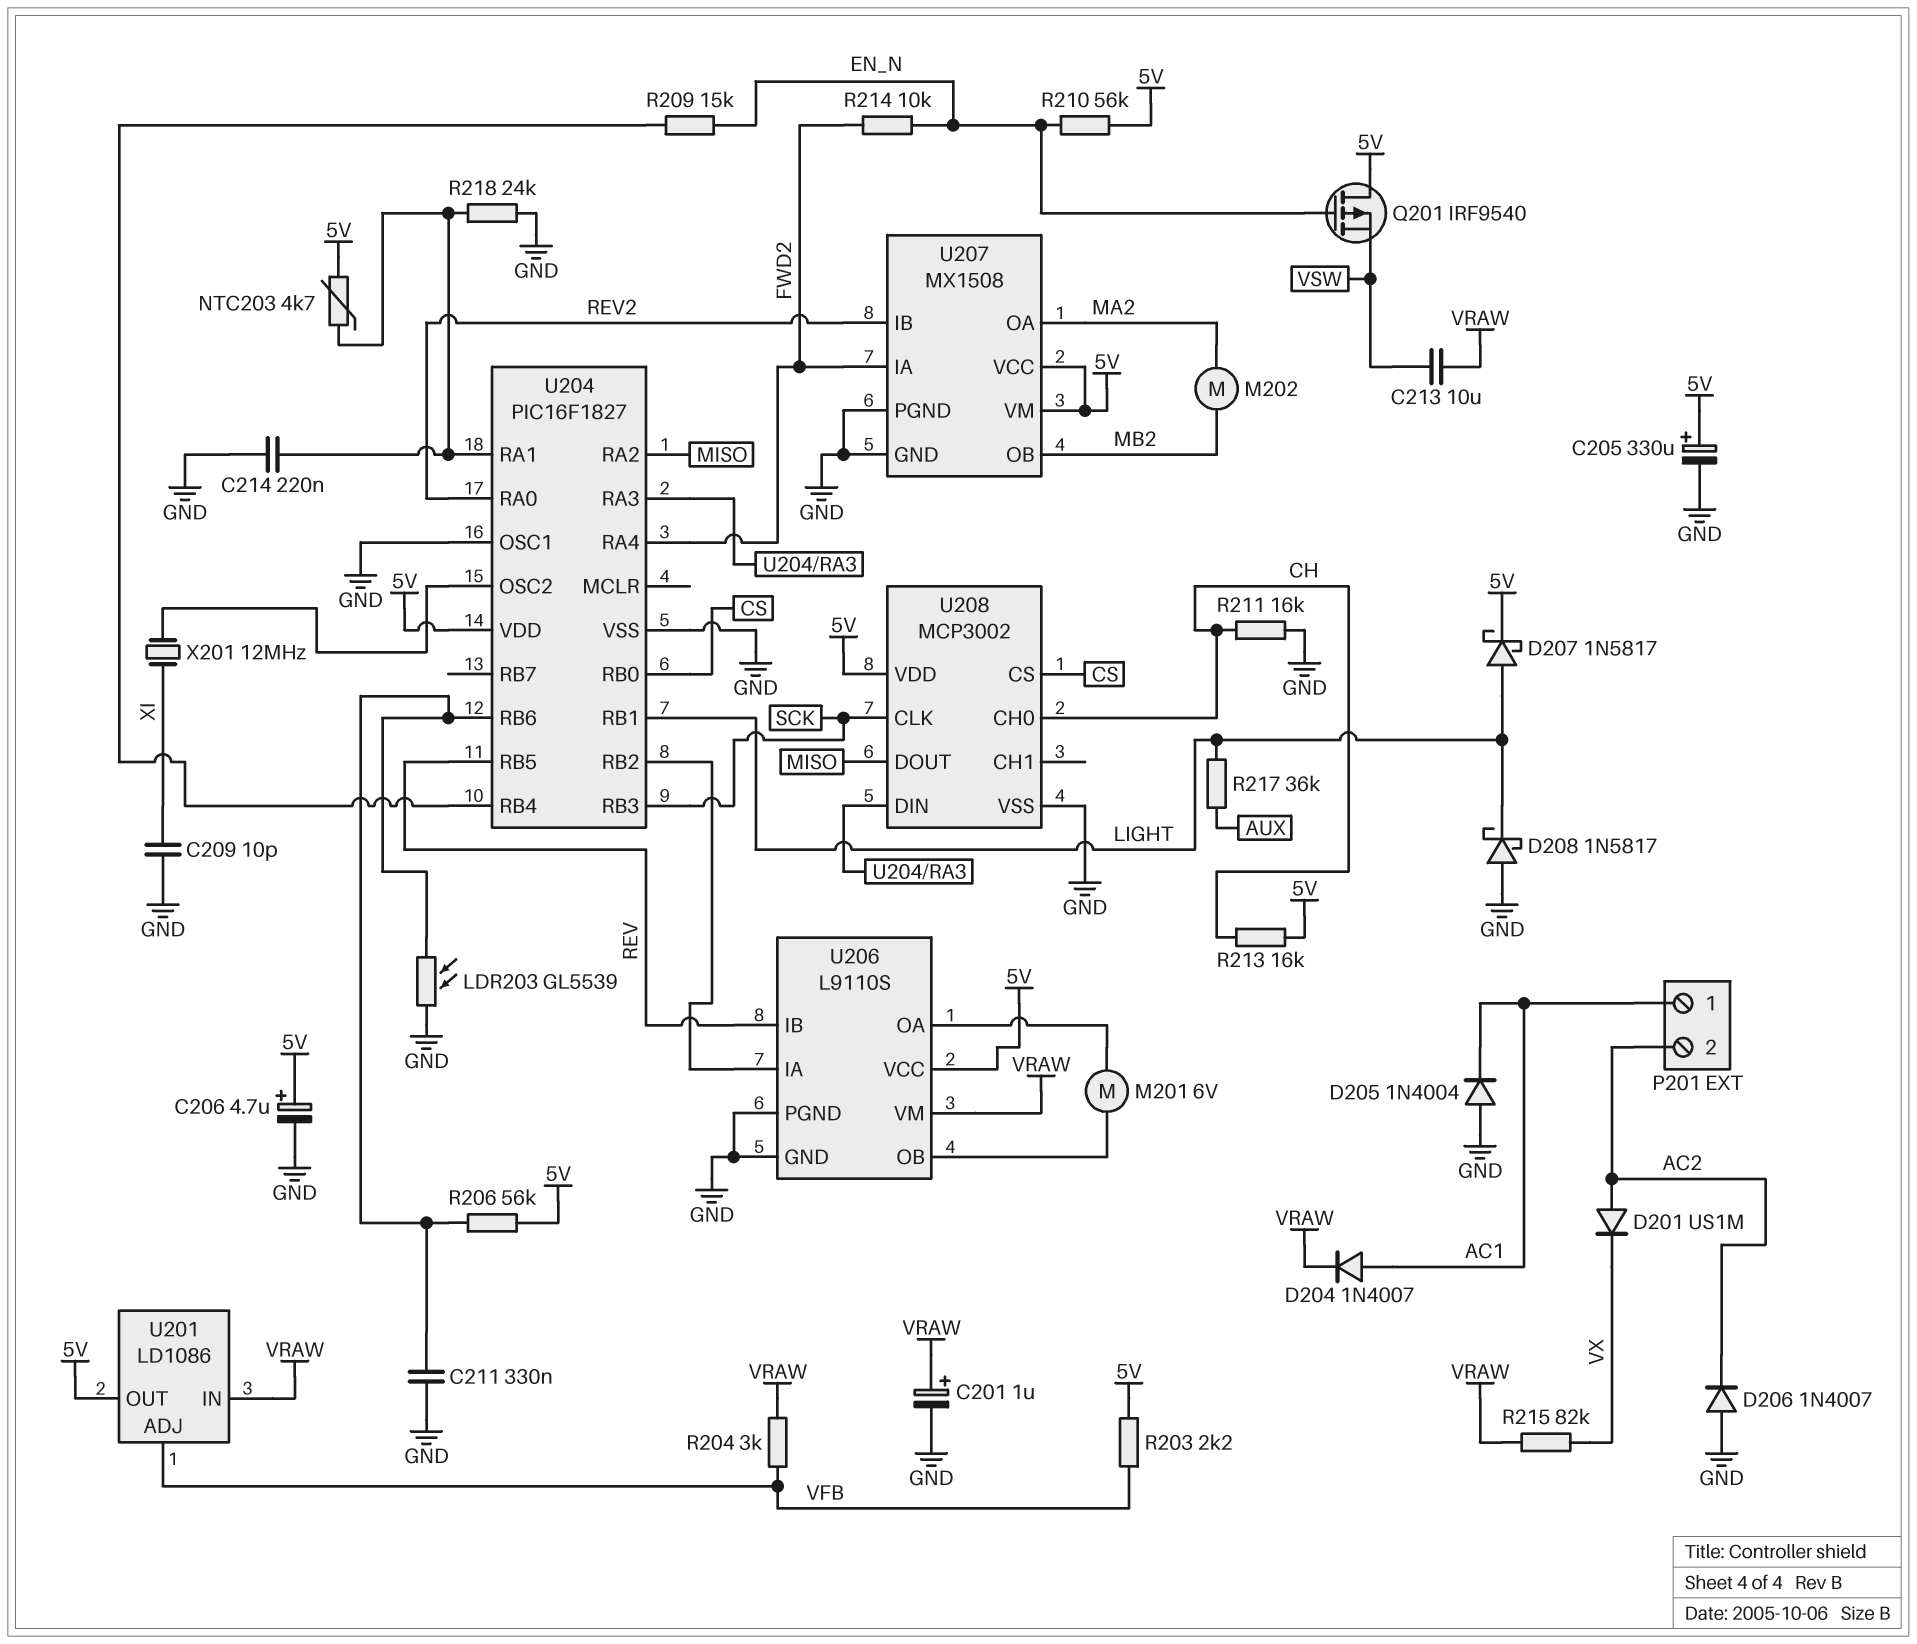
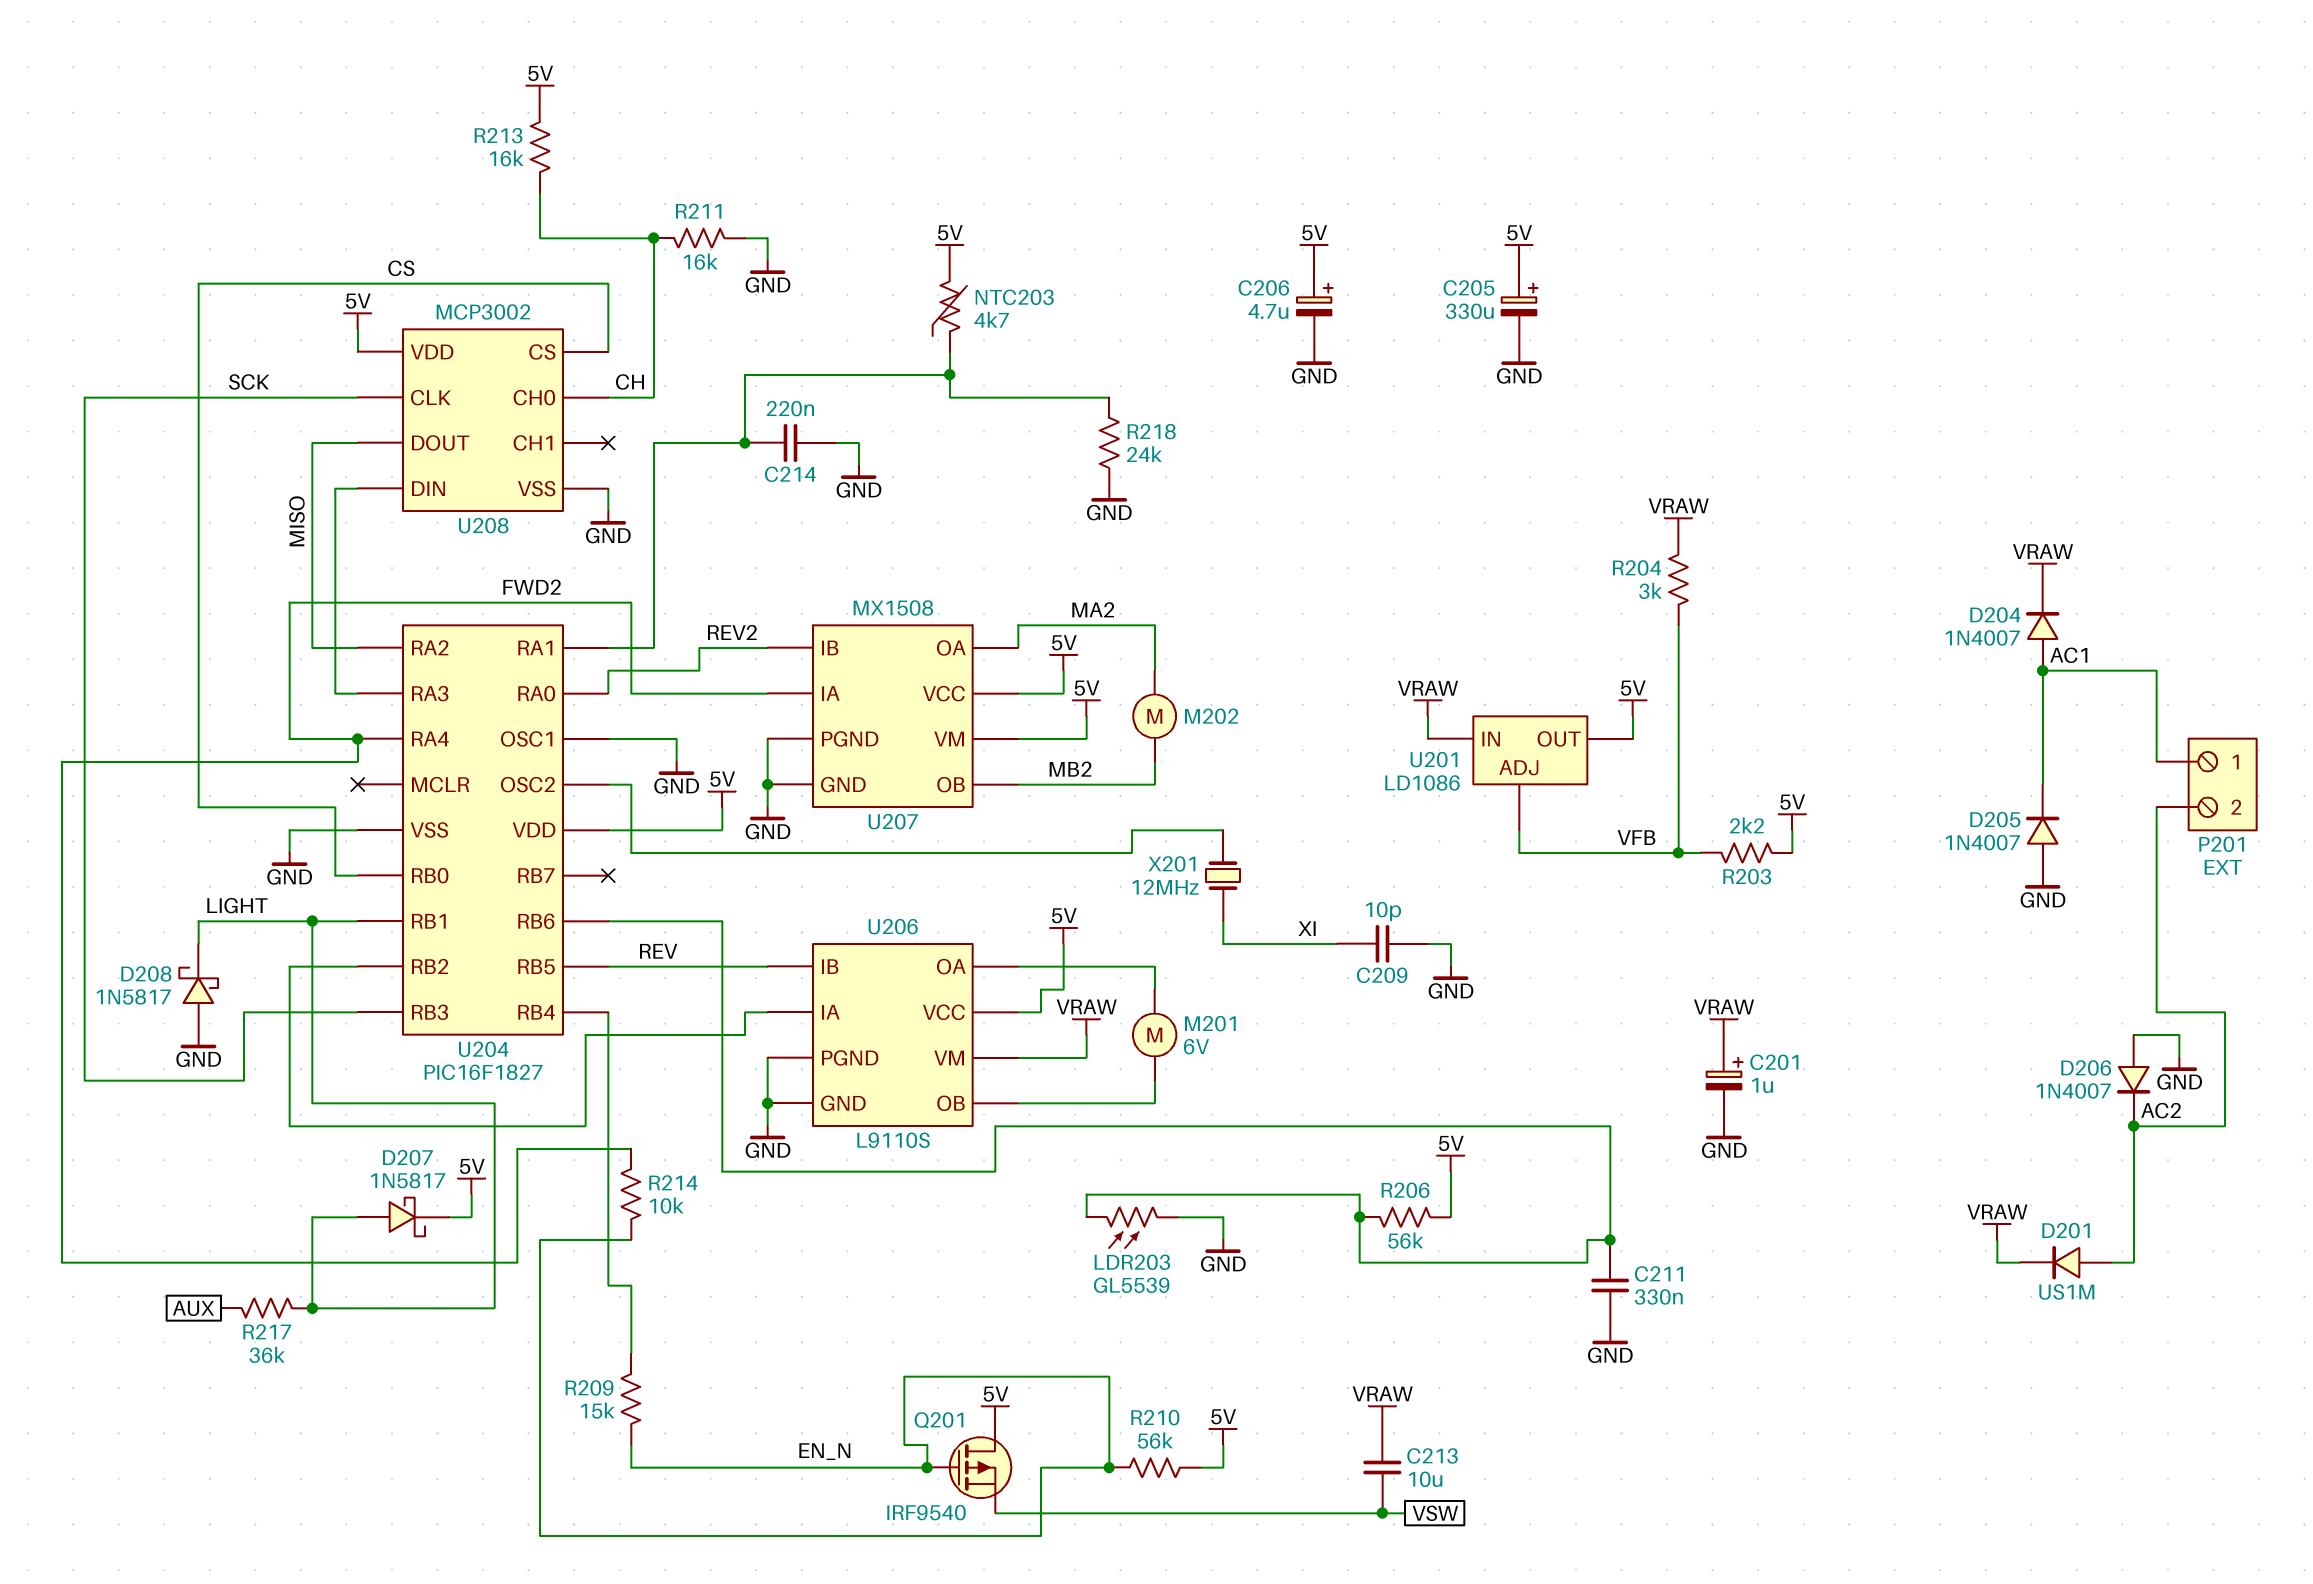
D201: diode US1M (A AC2, K VX) -> diode US1M (A AC2, K VRAW)
D205: diode 1N4004 (A GND, K AC1) -> diode 1N4007 (A GND, K AC1)
R215: 82k (VRAW, VX) -> none

